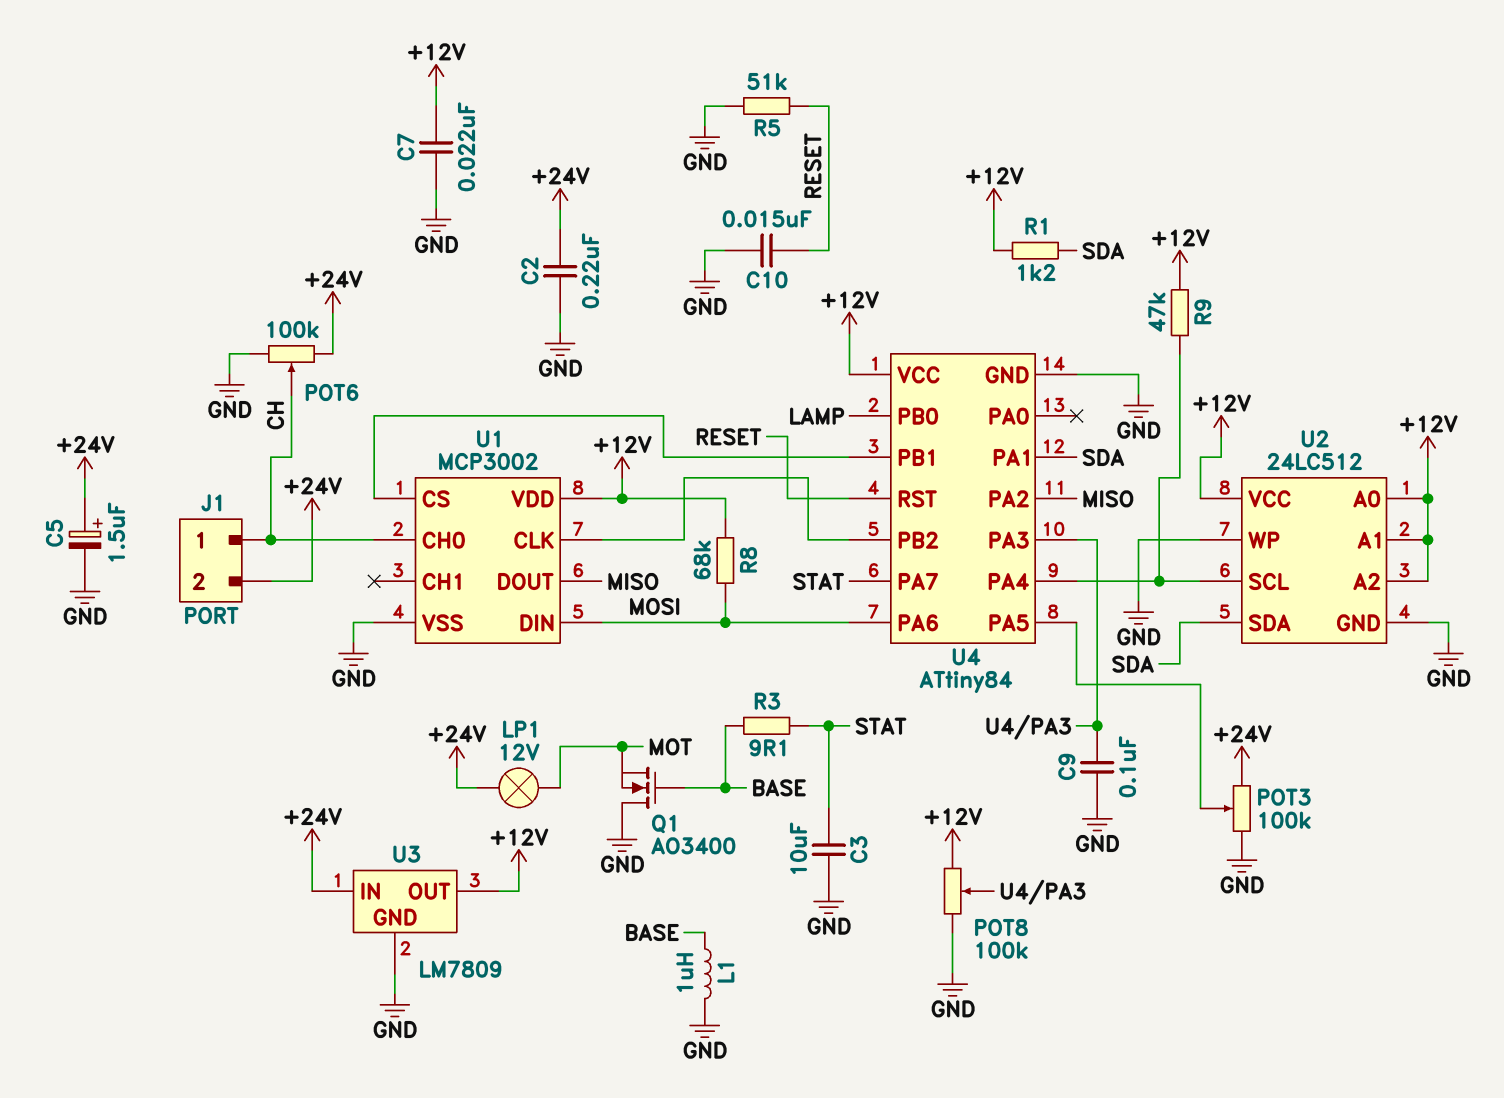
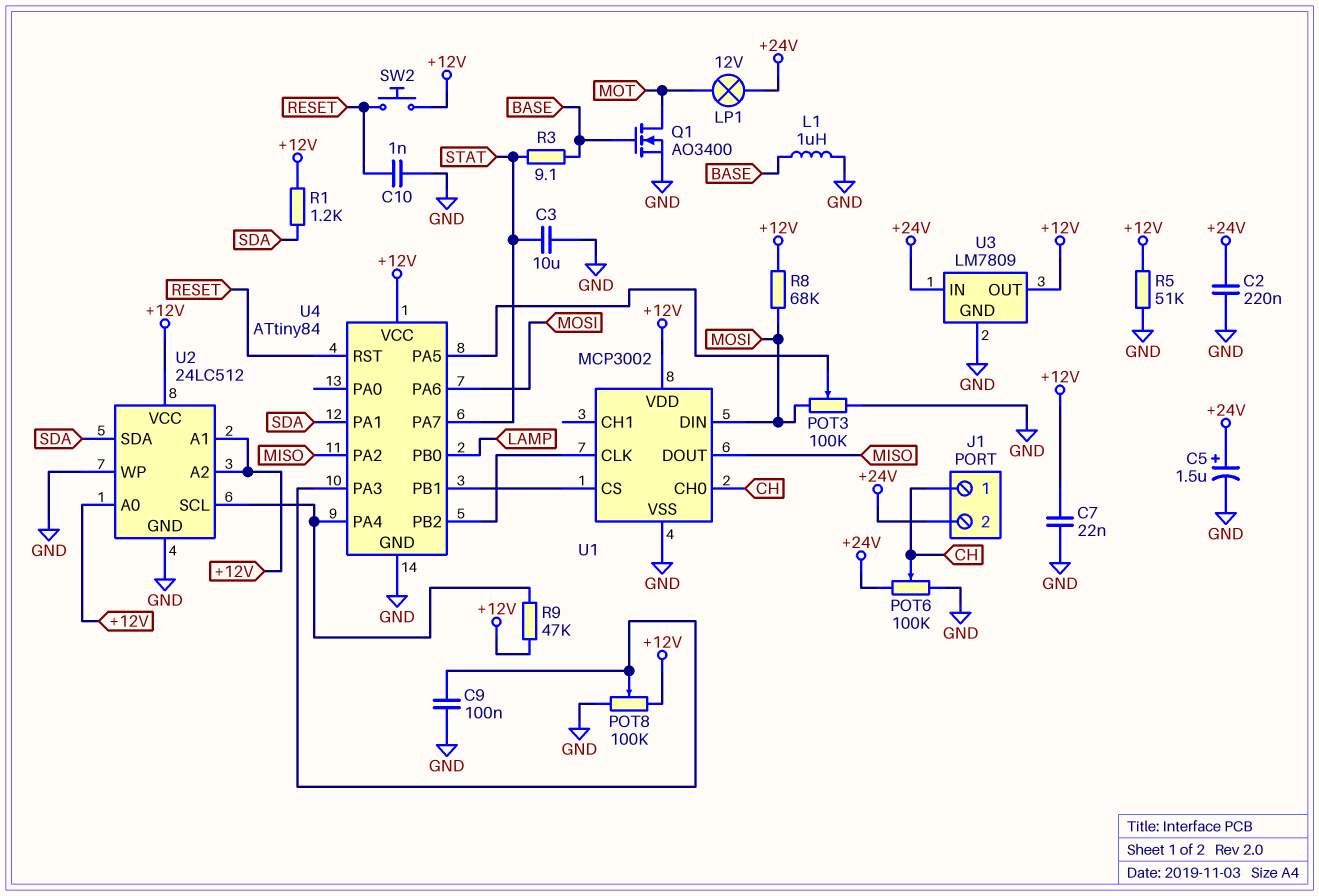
C10: 15nF (GND, RESET) -> 1nF (GND, RESET)
POT3: 100k (+24V, GND, wiper U4/PA5) -> 100k (GND, MOSI, wiper U4/PA5)
Q1: NMOS AO3400 (G BASE, D GND, S MOT) -> NMOS AO3400 (G BASE, D MOT, S GND)
R5: 51k (GND, RESET) -> 51k (+12V, GND)
SW2: none -> button (+12V, RESET)

